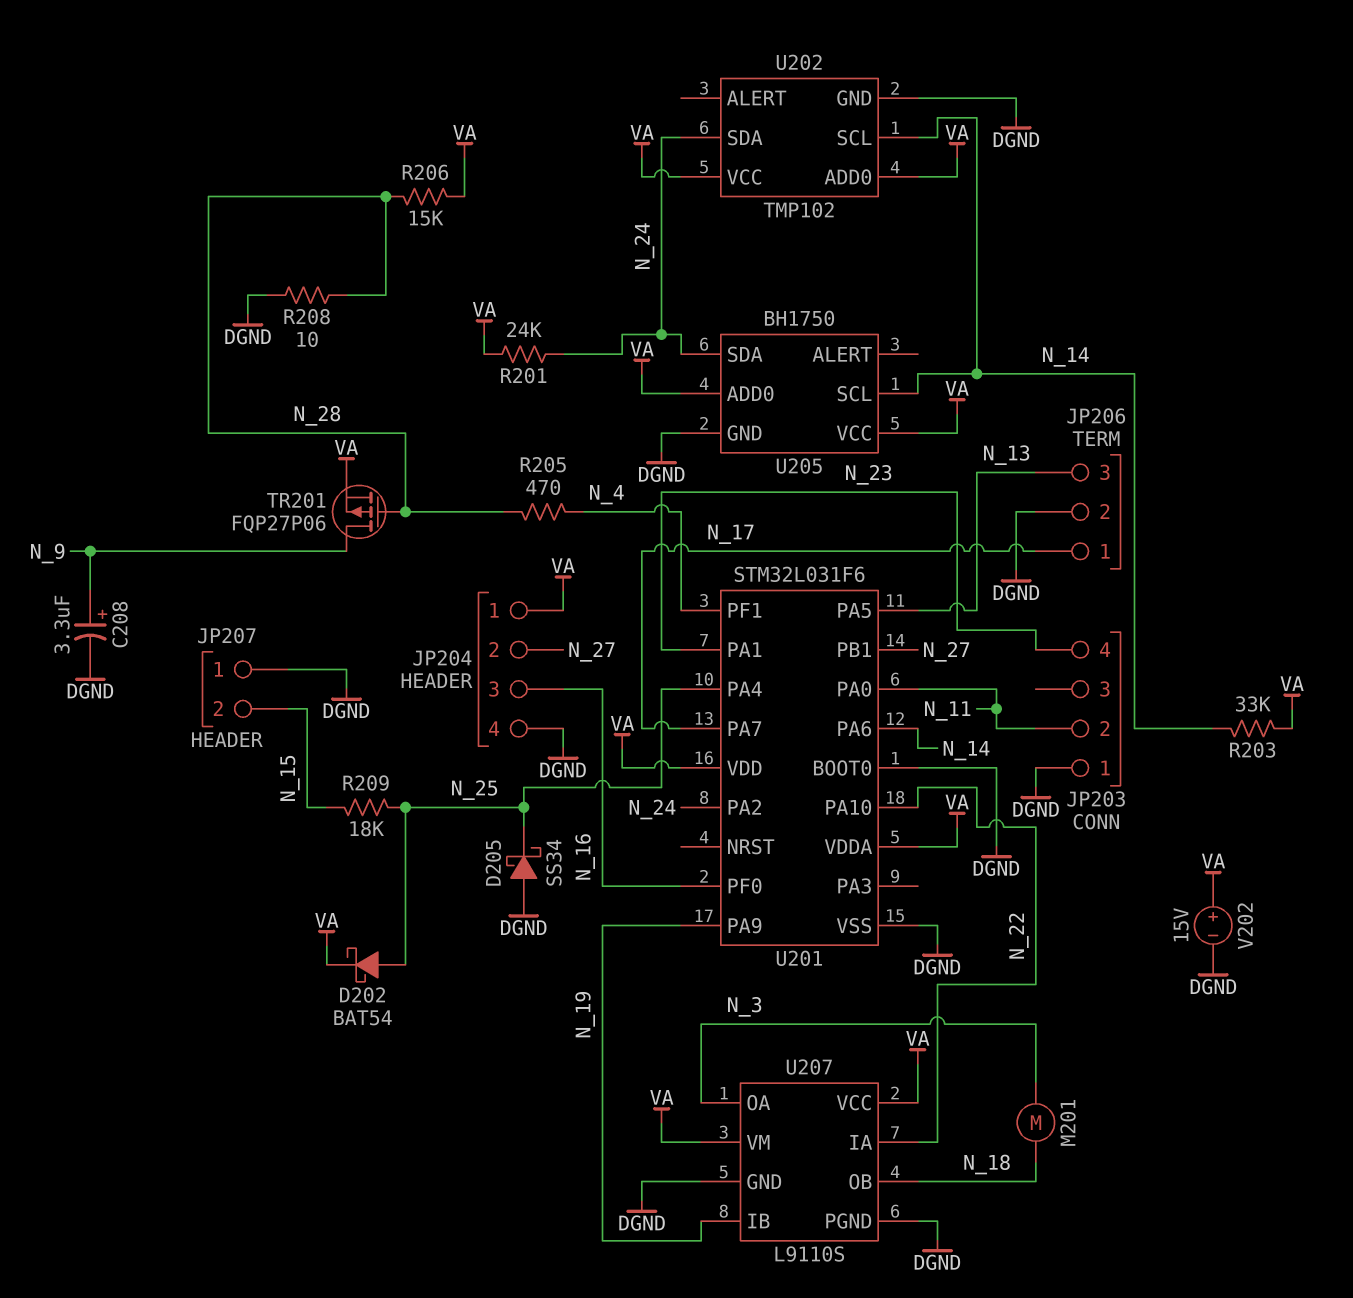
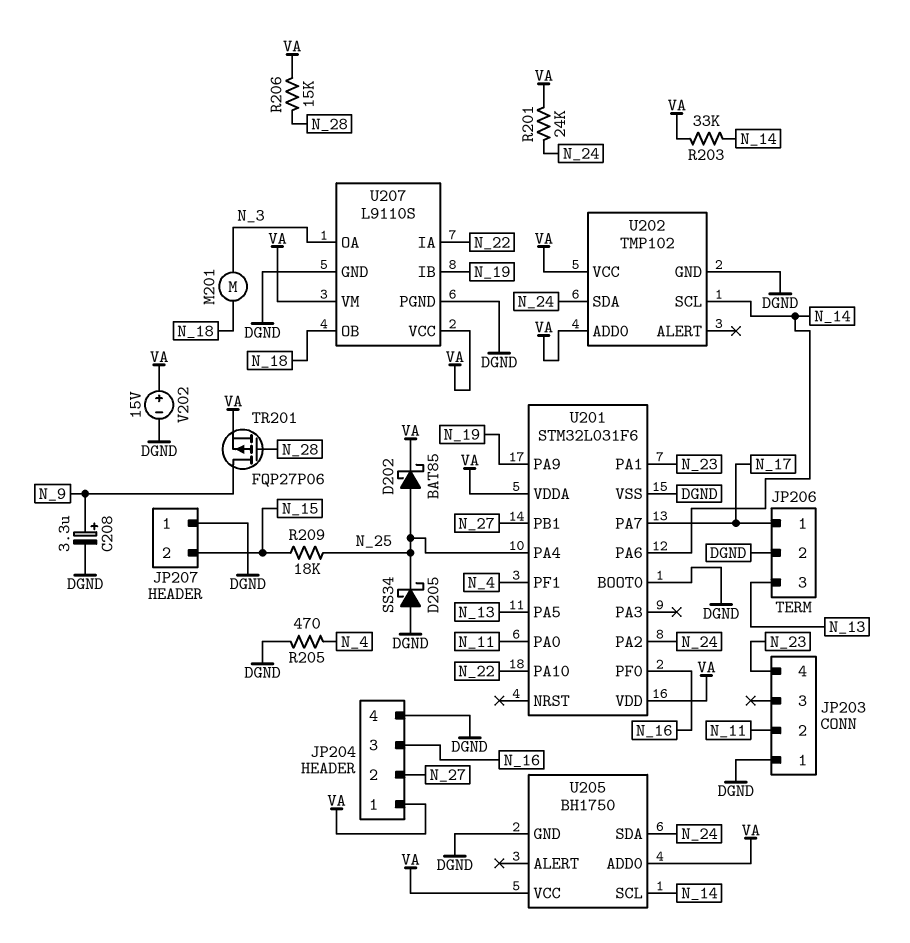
D202: schottky BAT54 (A N_25, K VA) -> schottky BAT85 (A N_25, K VA)
R205: 470 (N_4, N_28) -> 470 (DGND, N_4)
R208: 10 (DGND, N_28) -> none

